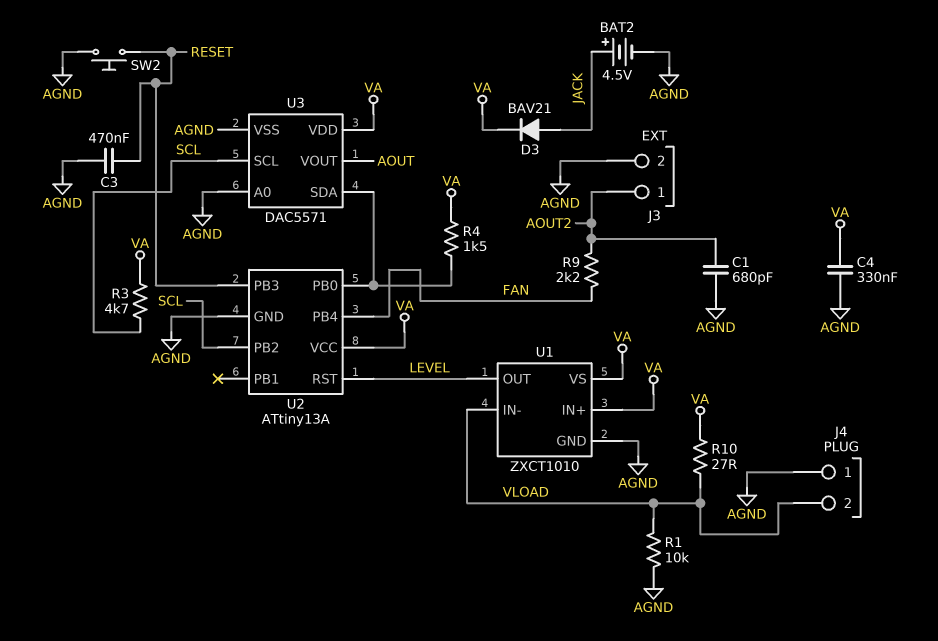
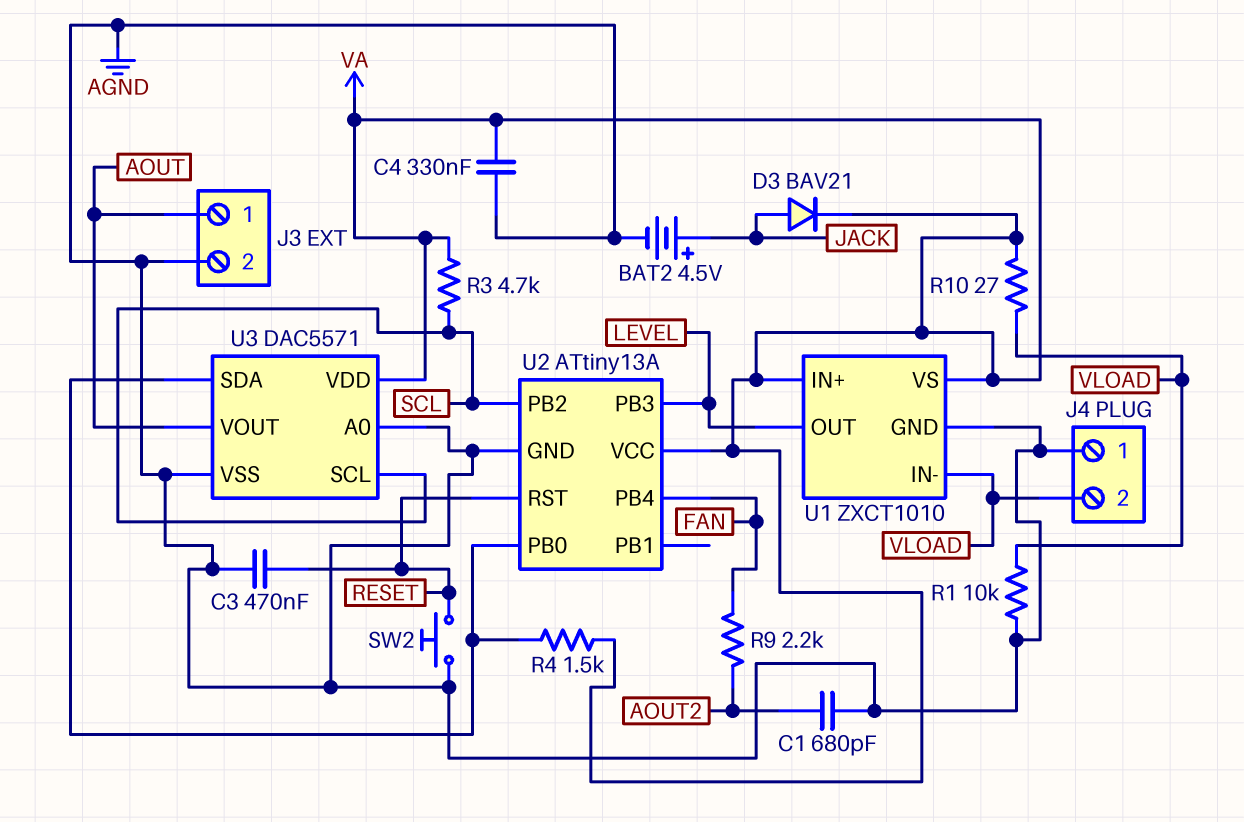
J3 pin 1: AOUT2 -> AOUT
U2 pin PB3: RESET -> LEVEL
U2 pin RST: LEVEL -> RESET

